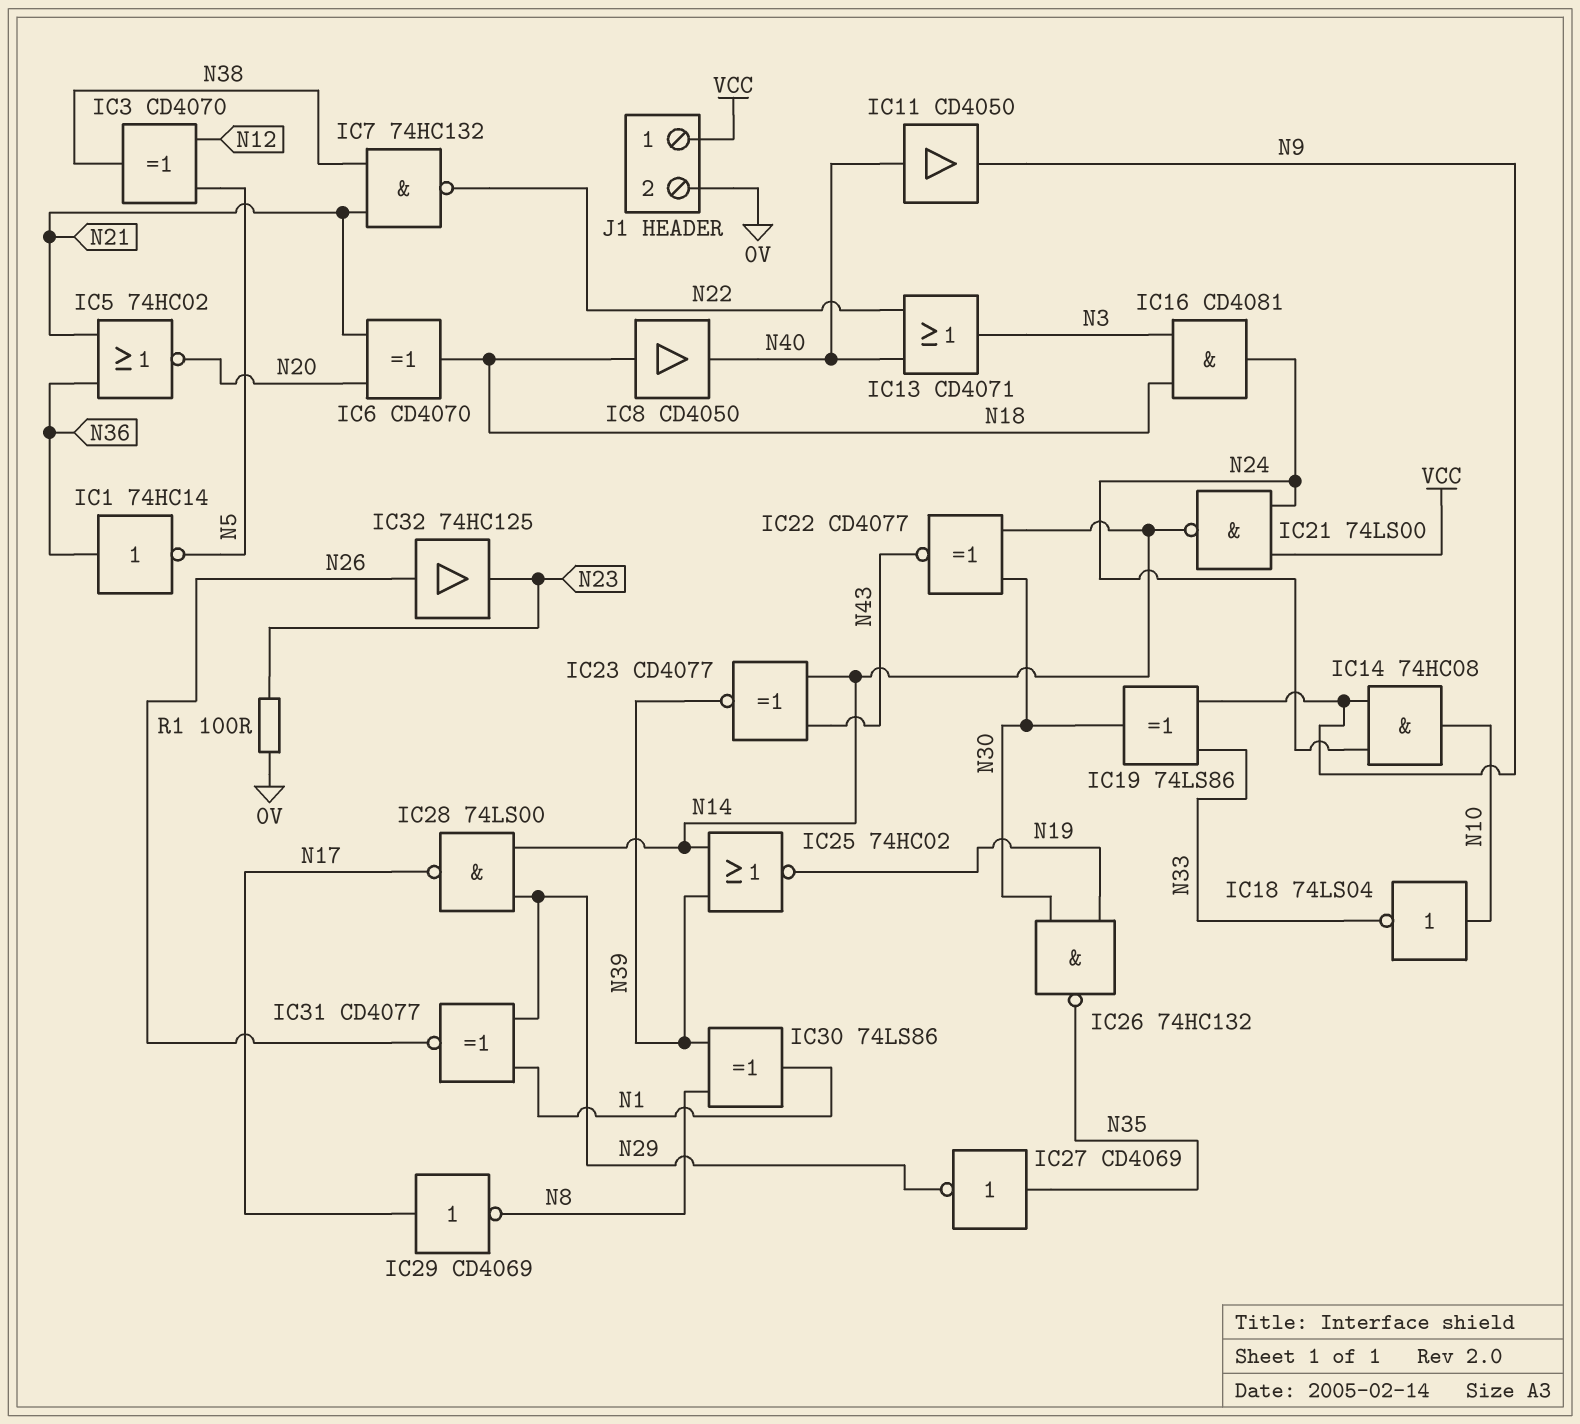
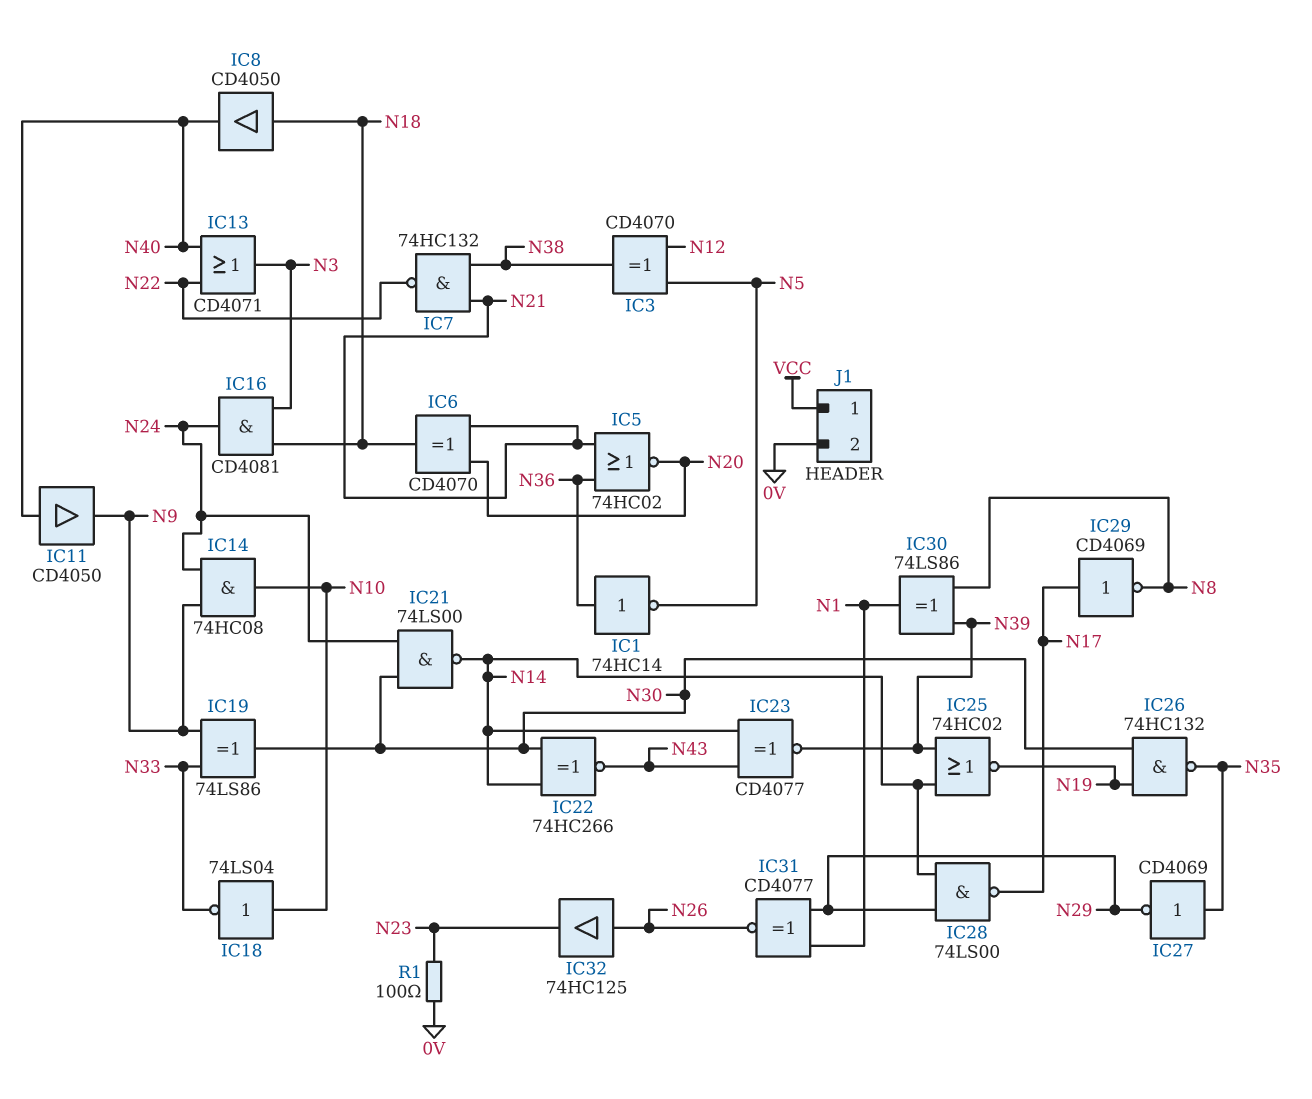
IC21: NAND 74LS00 (in N24, in VCC, out N14) -> NAND 74LS00 (in N24, in N30, out N14)
IC22: XNOR CD4077 (in N14, in N30, out N43) -> XNOR 74HC266 (in N14, in N30, out N43)

